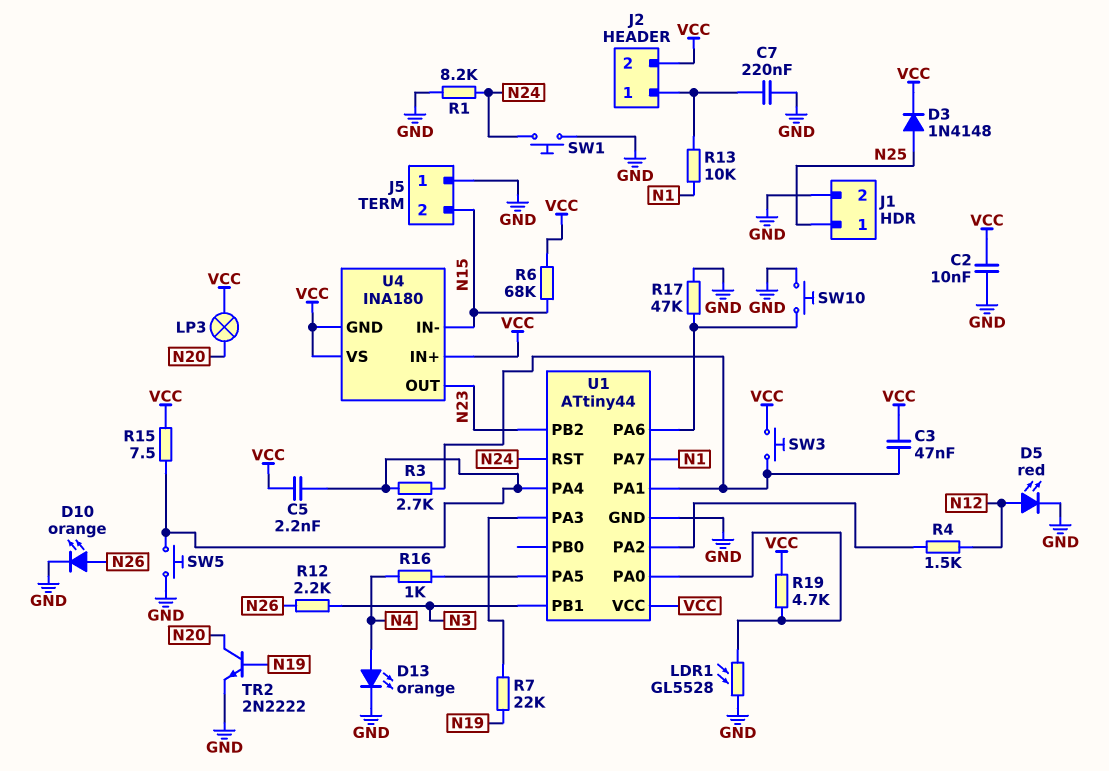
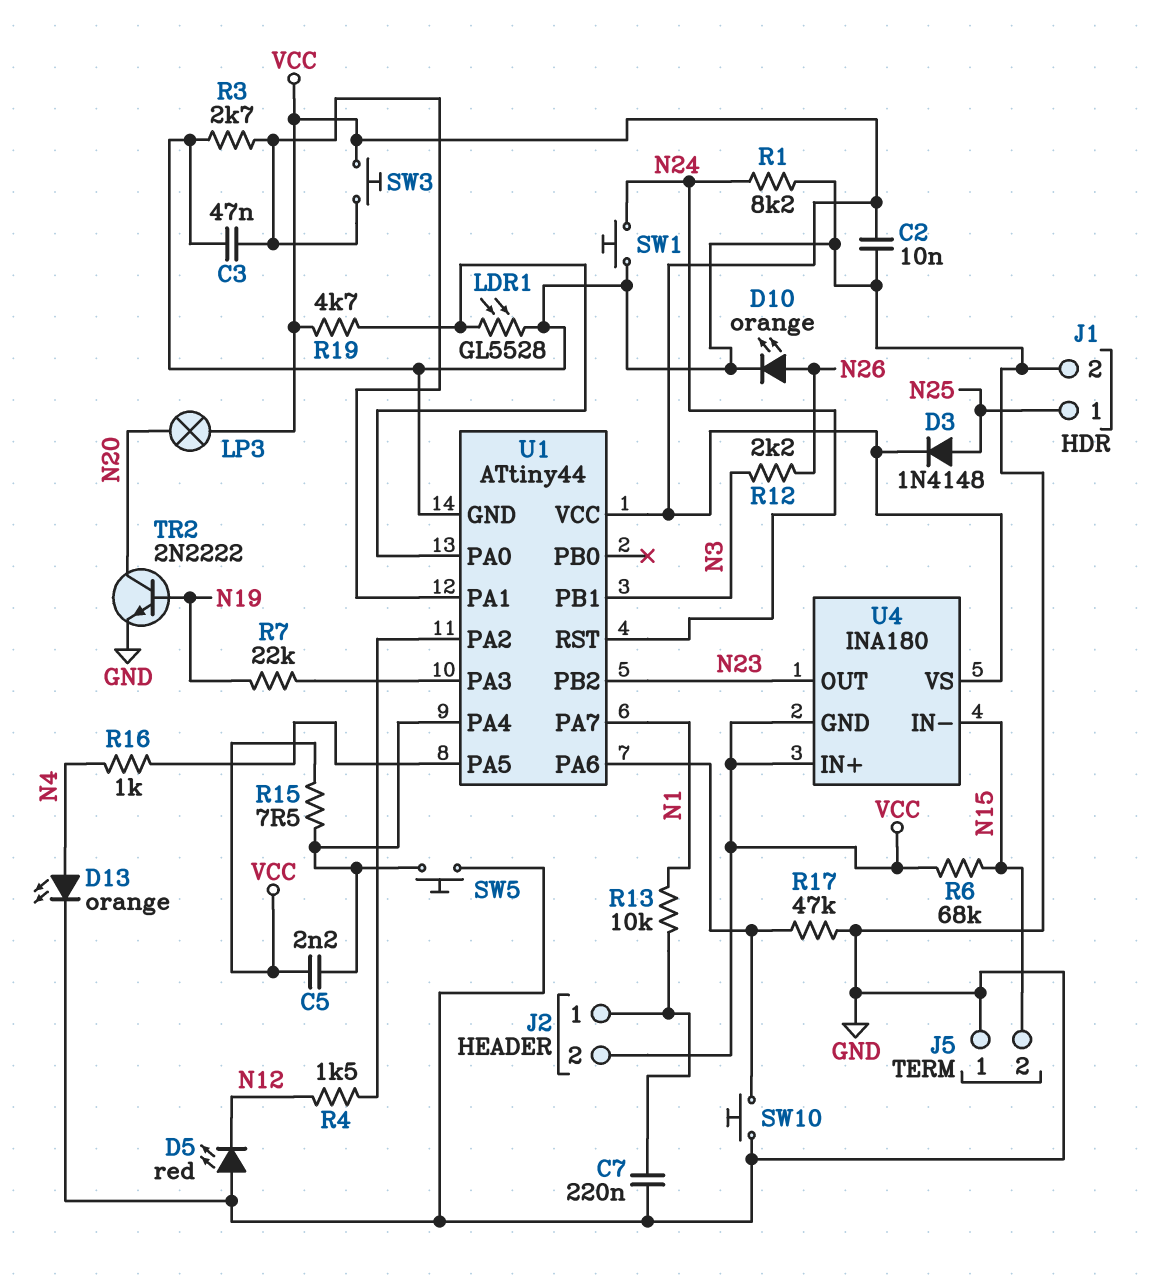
C3: 47nF (U1/PA1, VCC) -> 47nF (GND, U1/PA1)
D5: LED red (A N12, K GND) -> LED red (A GND, K N12)
R3: 2.7k (U1/PA1, U1/PA4) -> 2.7k (GND, U1/PA1)

